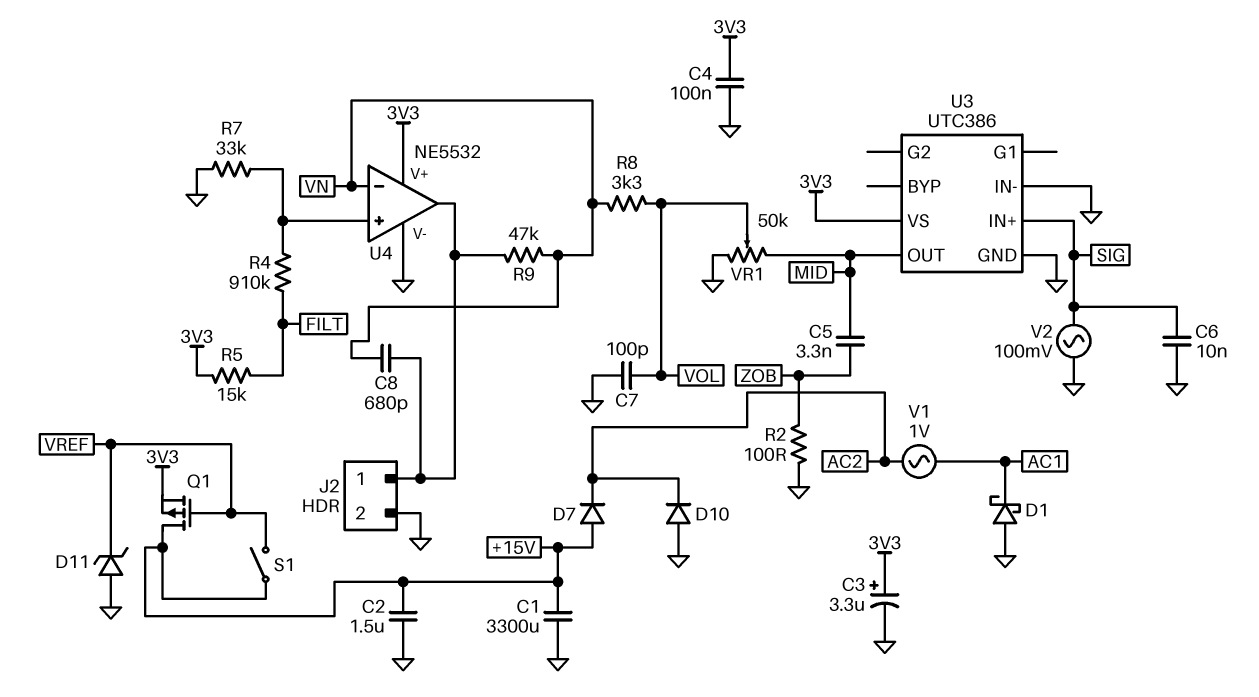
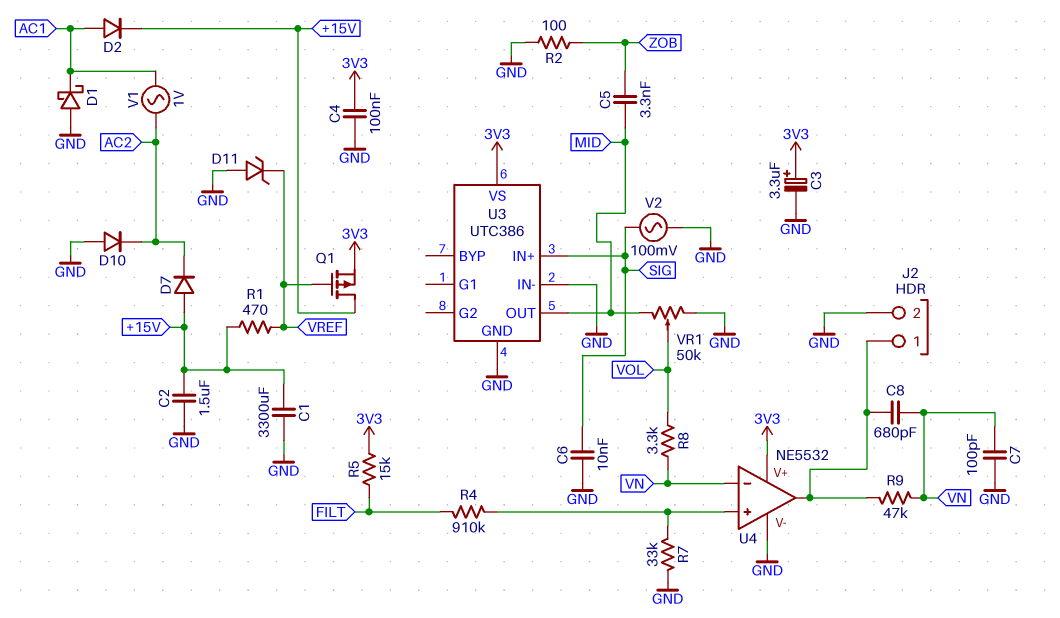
C7: 100pF (GND, VOL) -> 100pF (GND, VN)
D2: none -> diode (A AC1, K +15V)
R1: none -> 470 (+15V, VREF)
S1: switch (+15V, VREF) -> none

